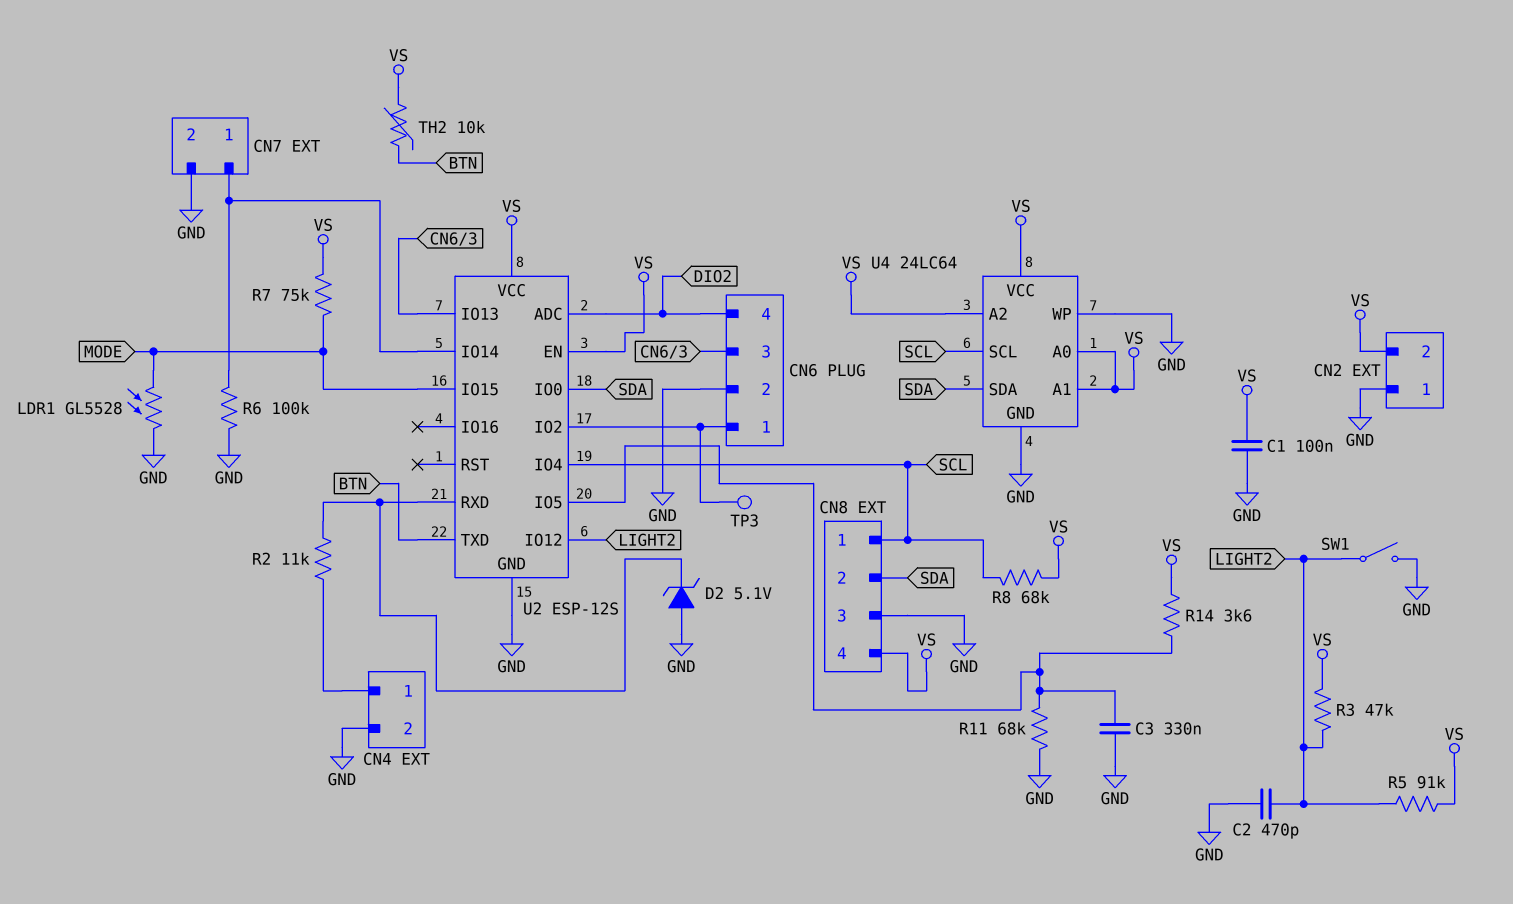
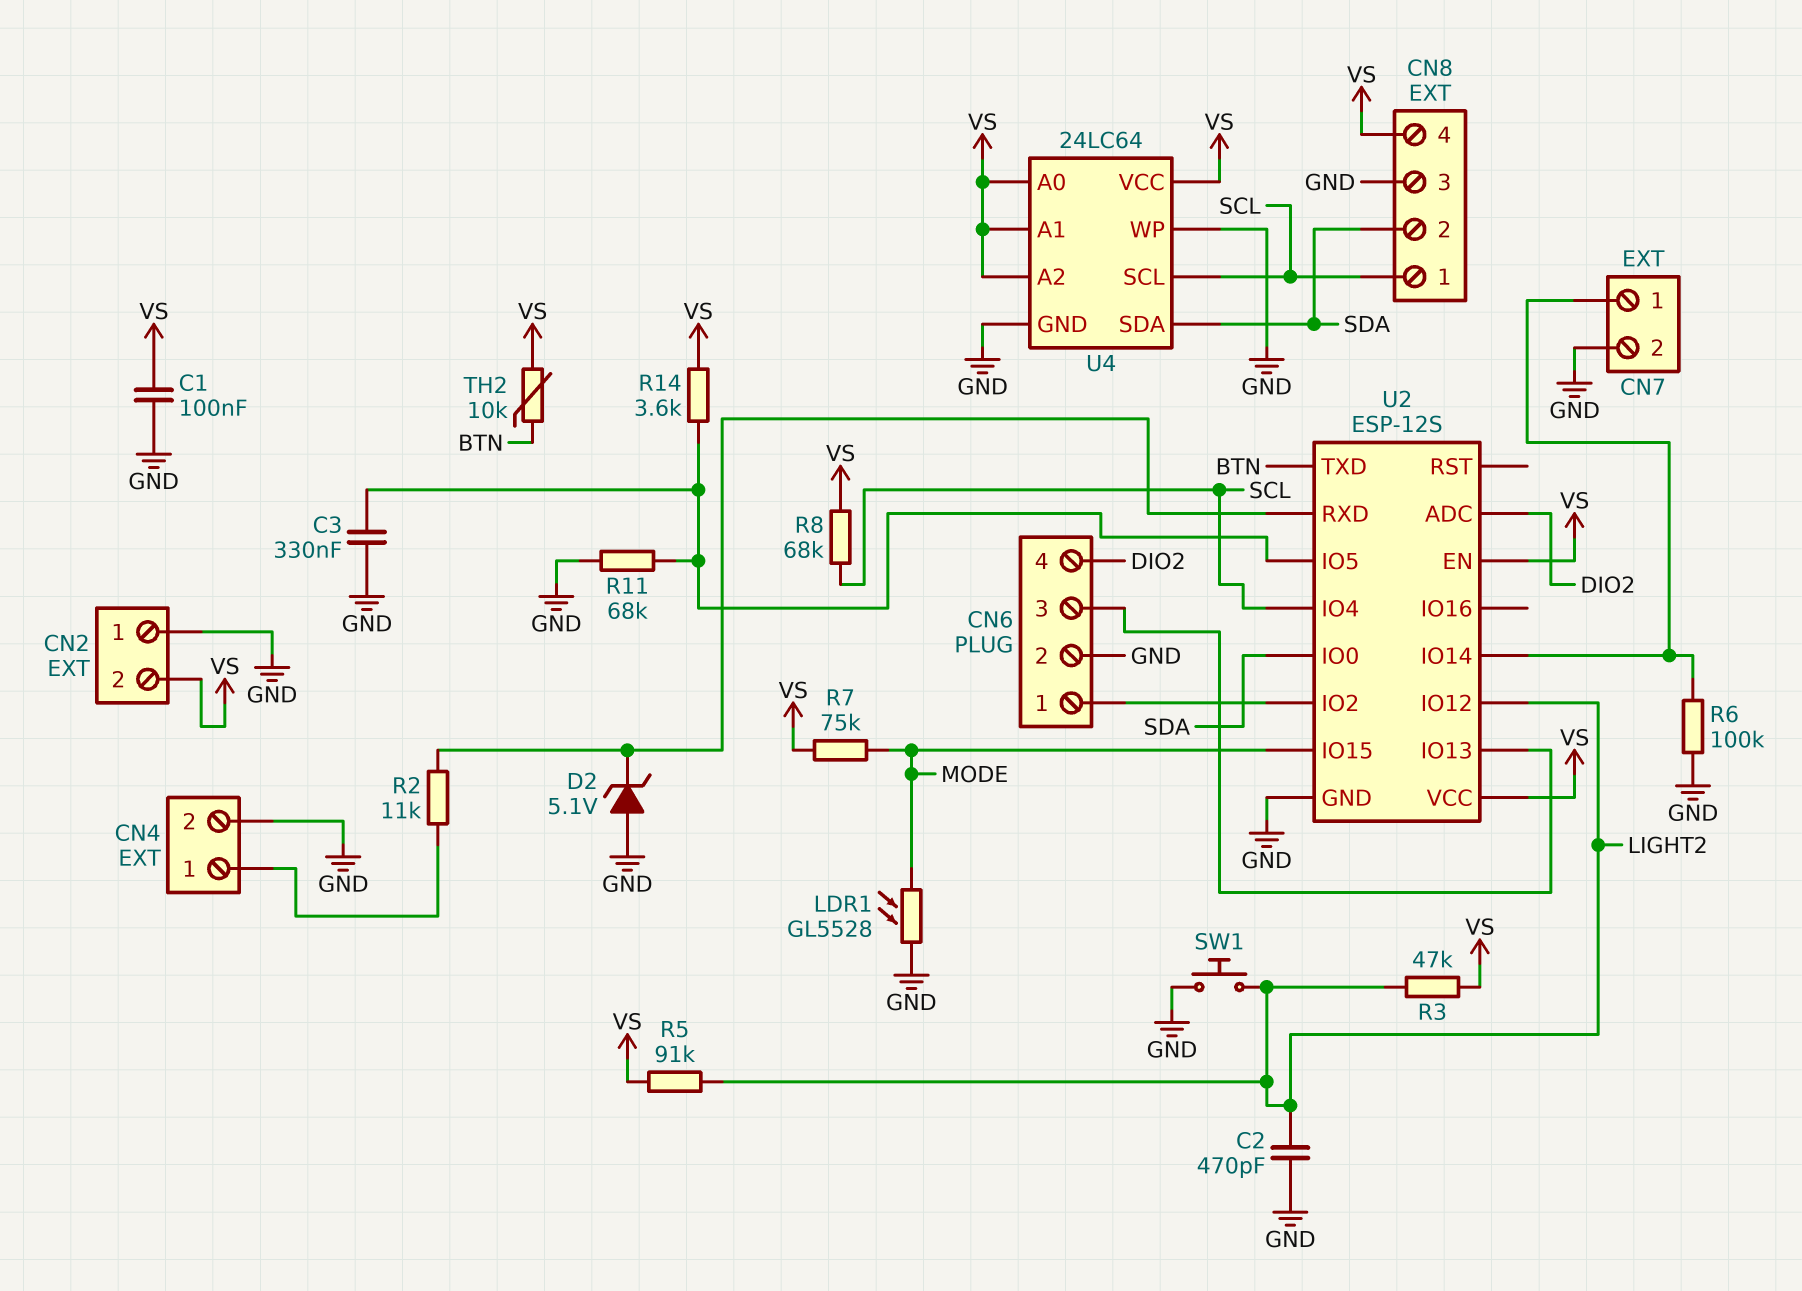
SW1: switch (GND, LIGHT2) -> button (GND, LIGHT2)
TP3: test point (CN6/1) -> none

